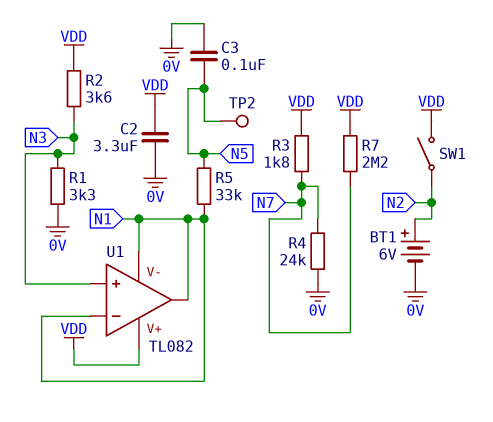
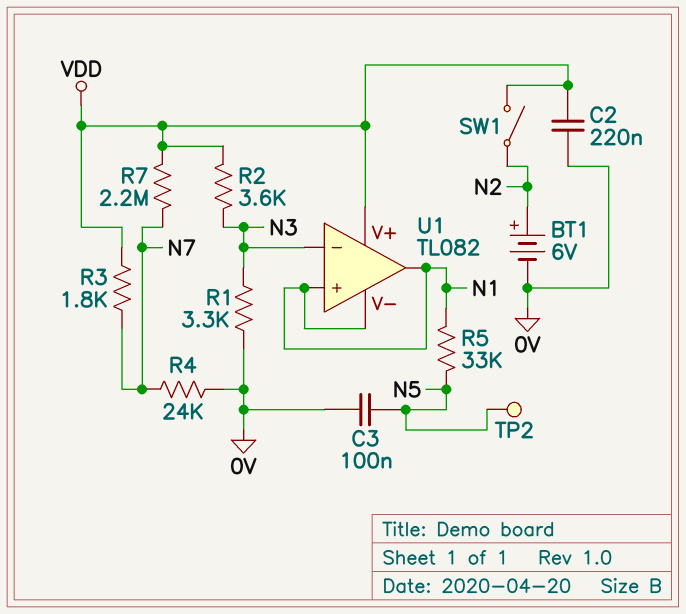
C2: 3.3uF (0V, VDD) -> 220nF (0V, VDD)
U1 pin in+: N3 -> N1
U1 pin in-: N1 -> N3

